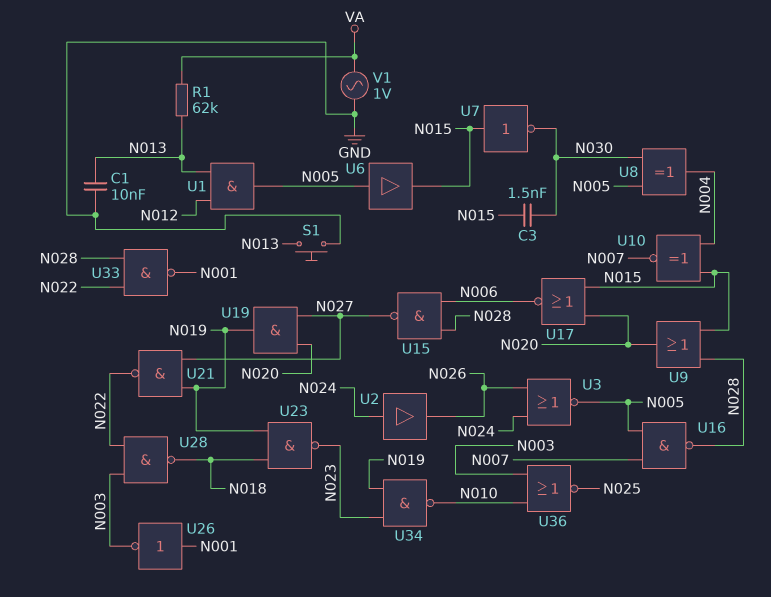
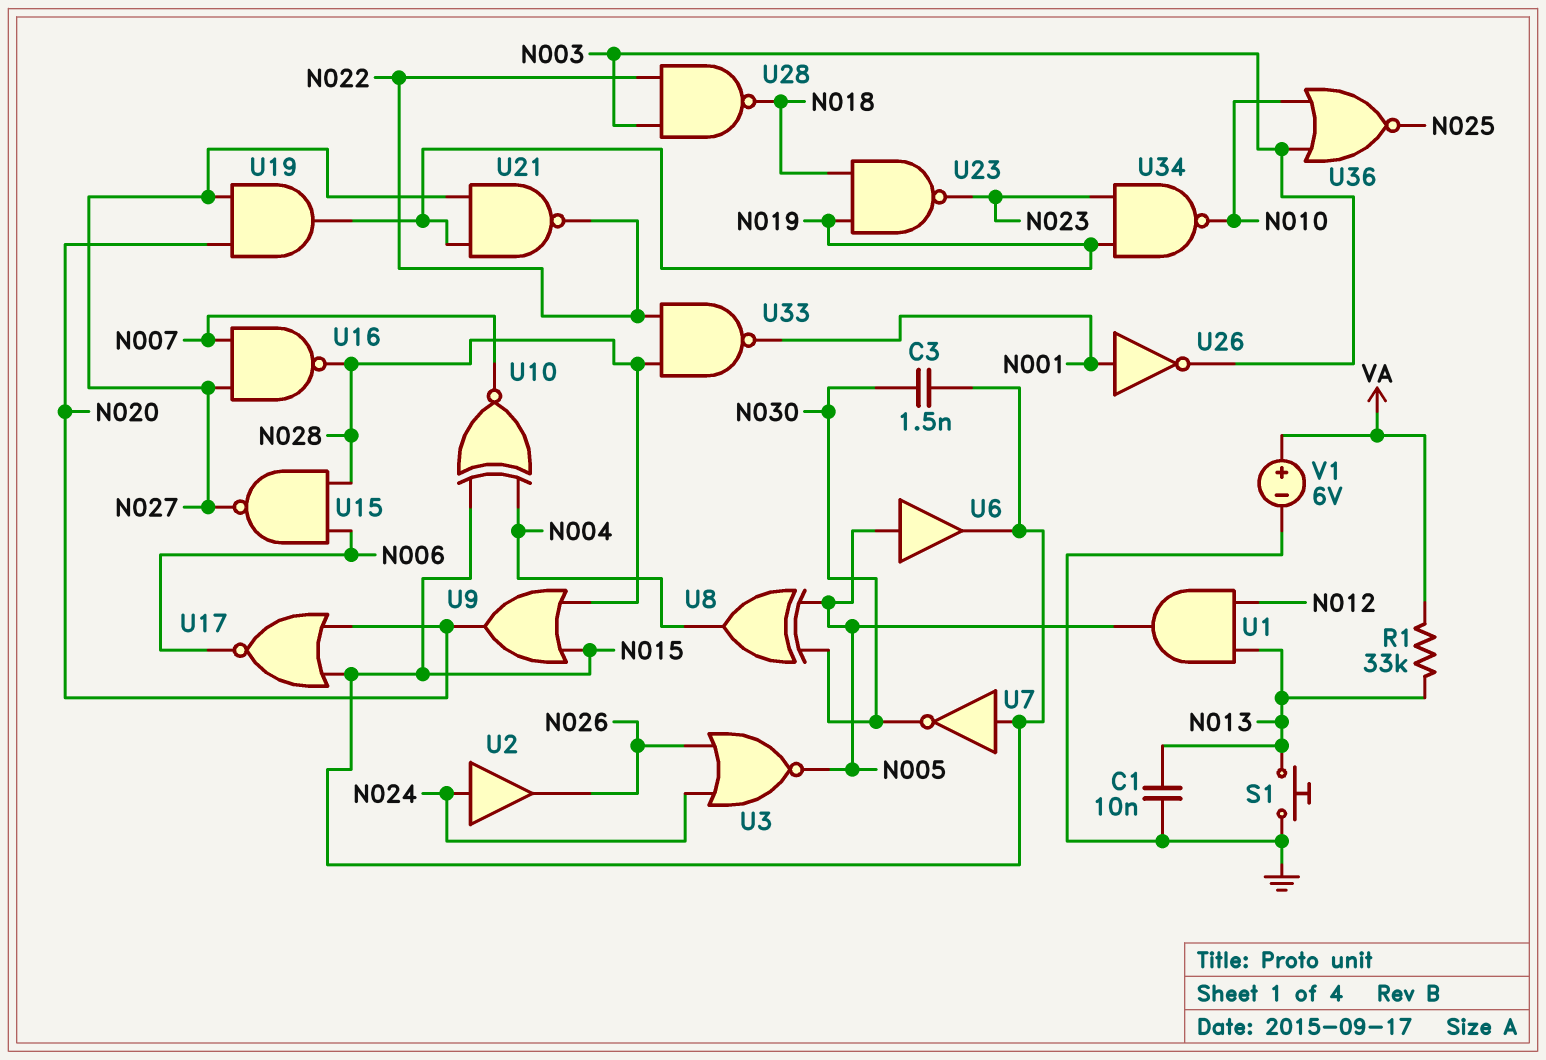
R1: 62k (N013, VA) -> 33k (N013, VA)
U16: NAND (in N005, in N007, out N028) -> NAND (in N007, in N027, out N028)
V1: AC 1V (GND, VA) -> 6V (plus VA, minus GND)

